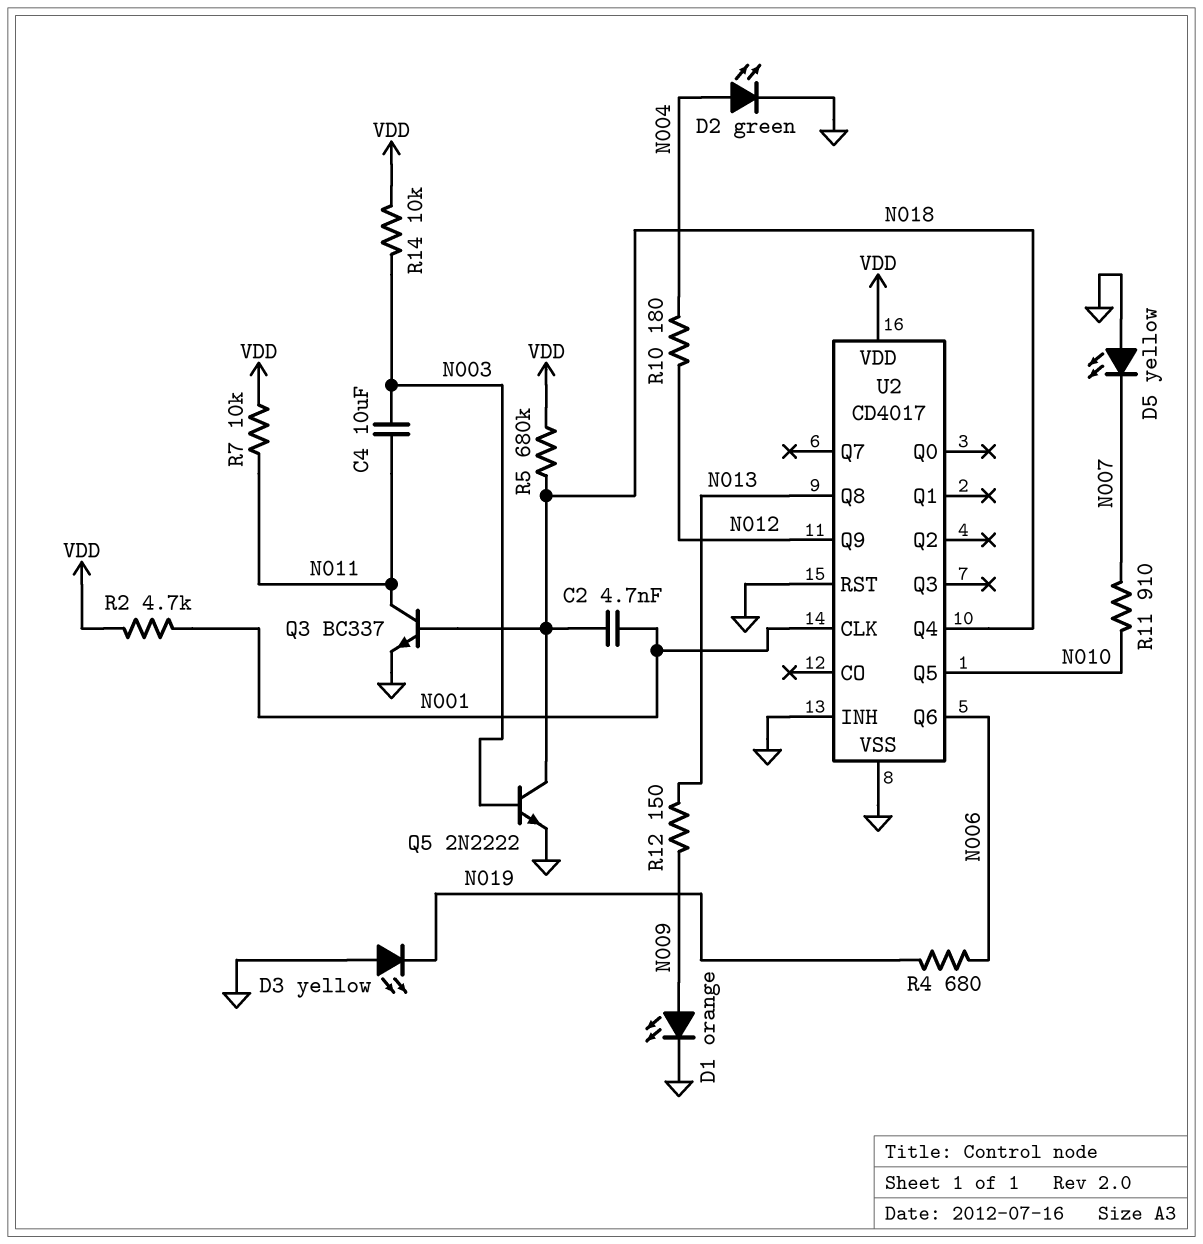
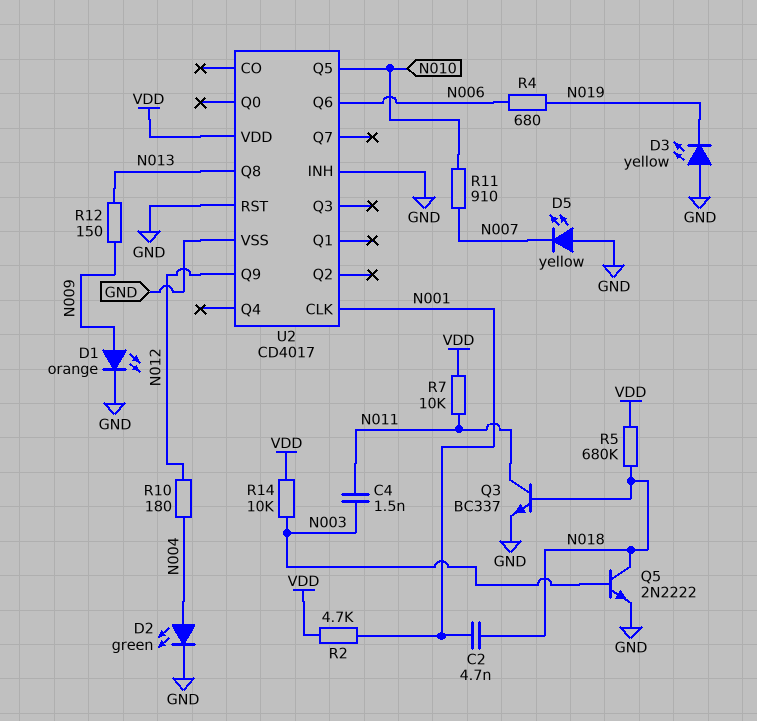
C4: 10uF (N003, N011) -> 1.5nF (N003, N011)
U2 pin Q4: N018 -> none

